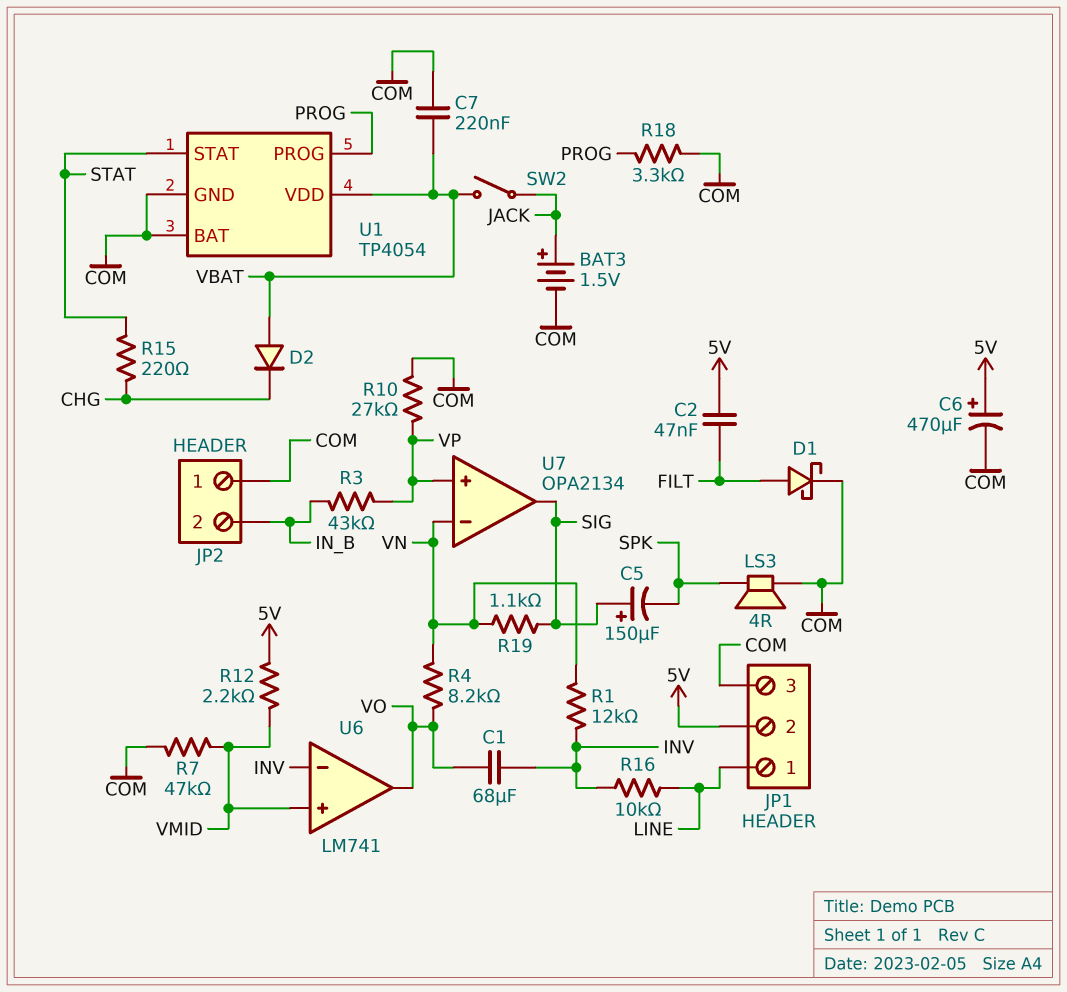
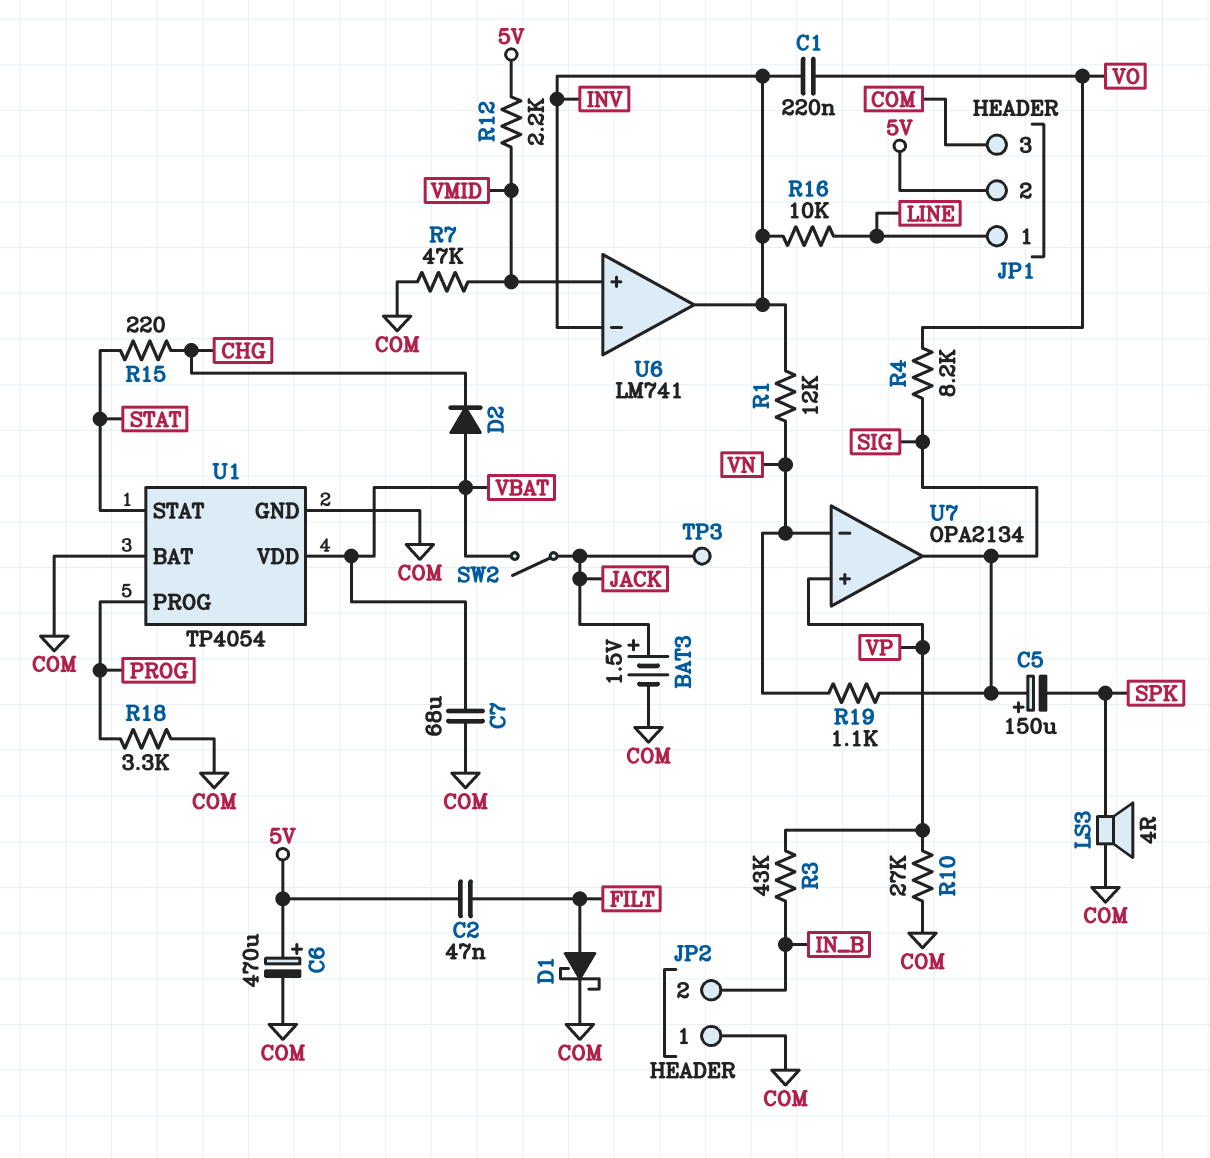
C1: 68uF (INV, VO) -> 220nF (INV, VO)
C7: 220nF (COM, VBAT) -> 68uF (COM, VBAT)
R4: 8.2k (VN, VO) -> 8.2k (SIG, VO)
TP3: none -> test point (JACK)
U6 pin out: VO -> INV

